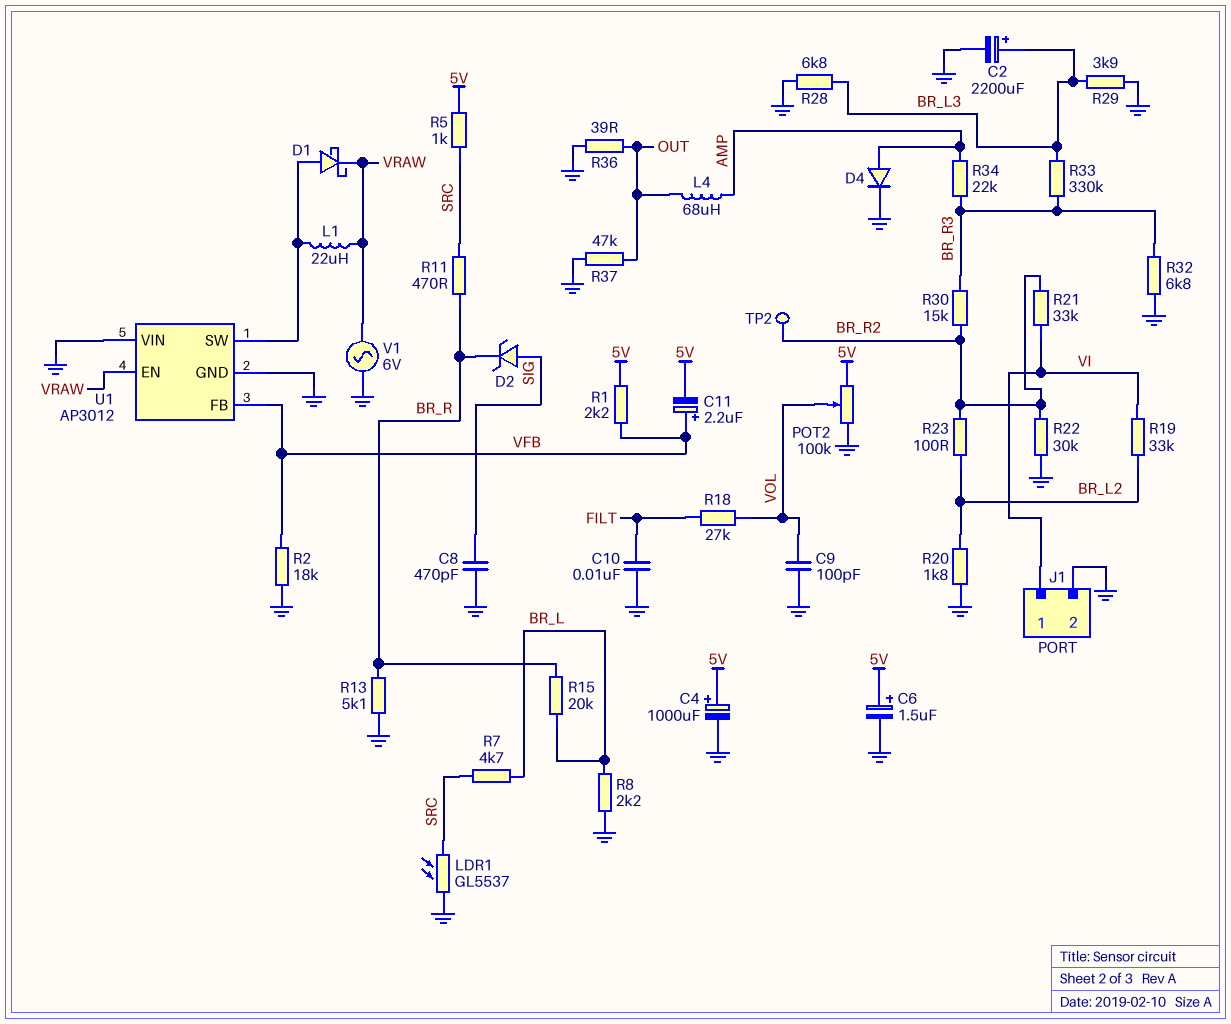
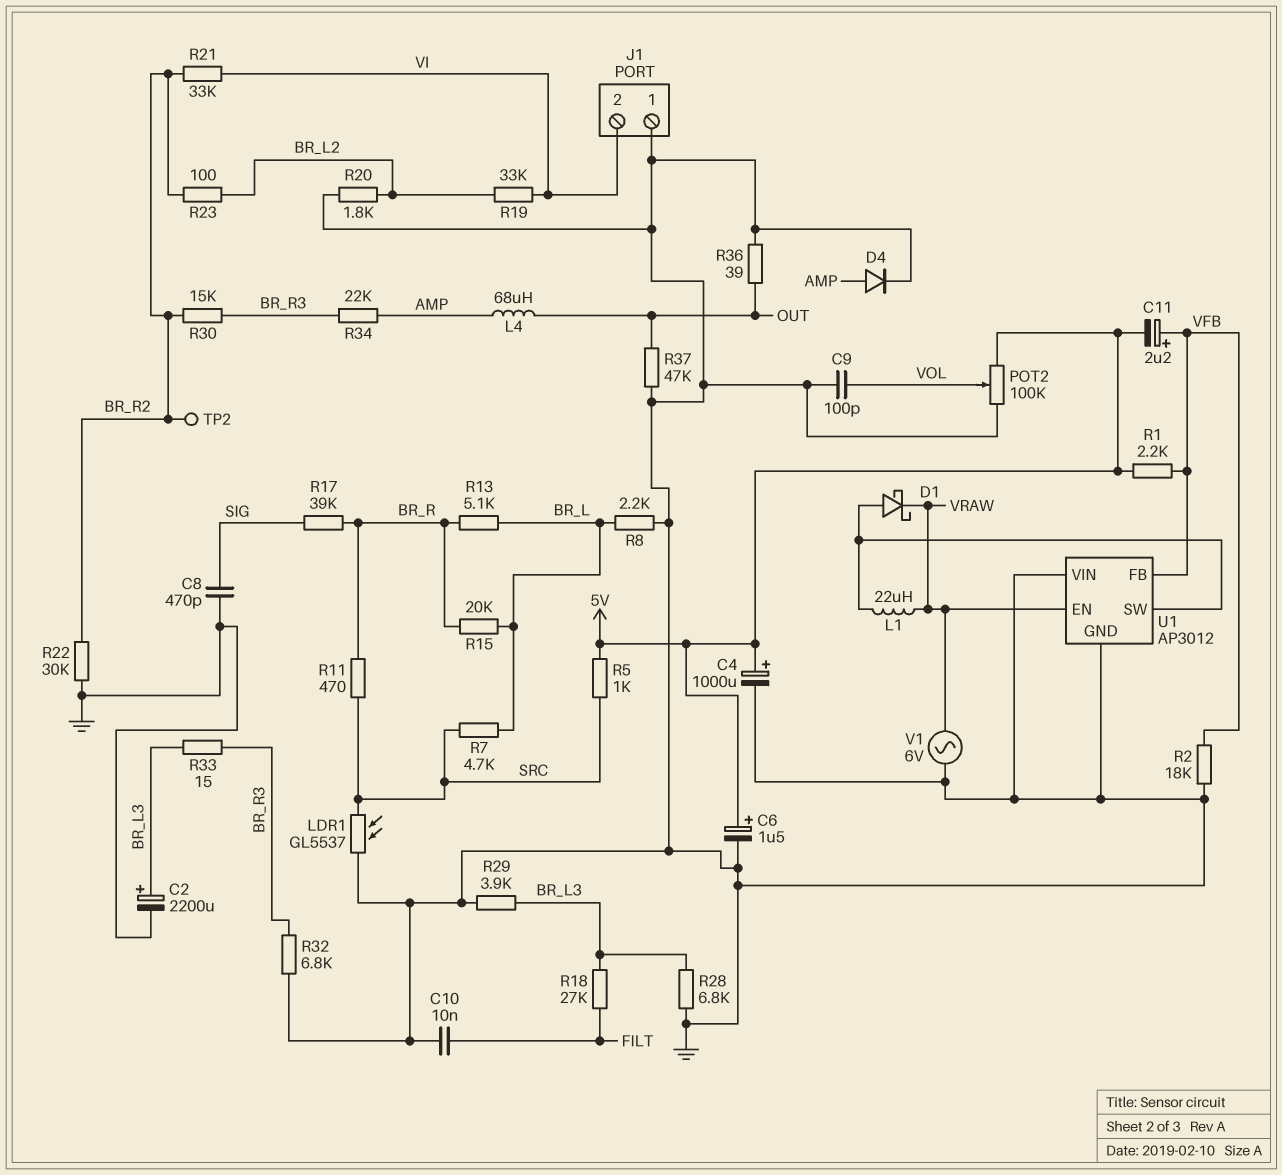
D2: zener (A SIG, K BR_R) -> none
J1 pin 1: VI -> GND
J1 pin 2: GND -> VI
R13: 5.1k (BR_R, GND) -> 5.1k (BR_L, BR_R)
R17: none -> 39k (BR_R, SIG)
R18: 27k (FILT, VOL) -> 27k (BR_L3, FILT)
R33: 330k (BR_L3, BR_R3) -> 15 (BR_L3, BR_R3)

